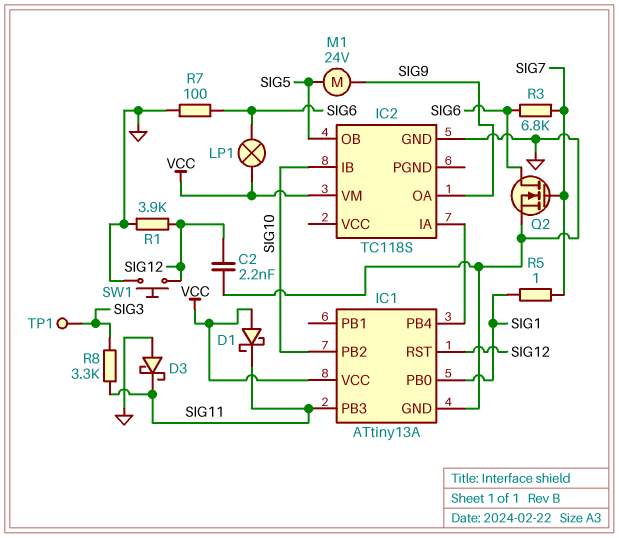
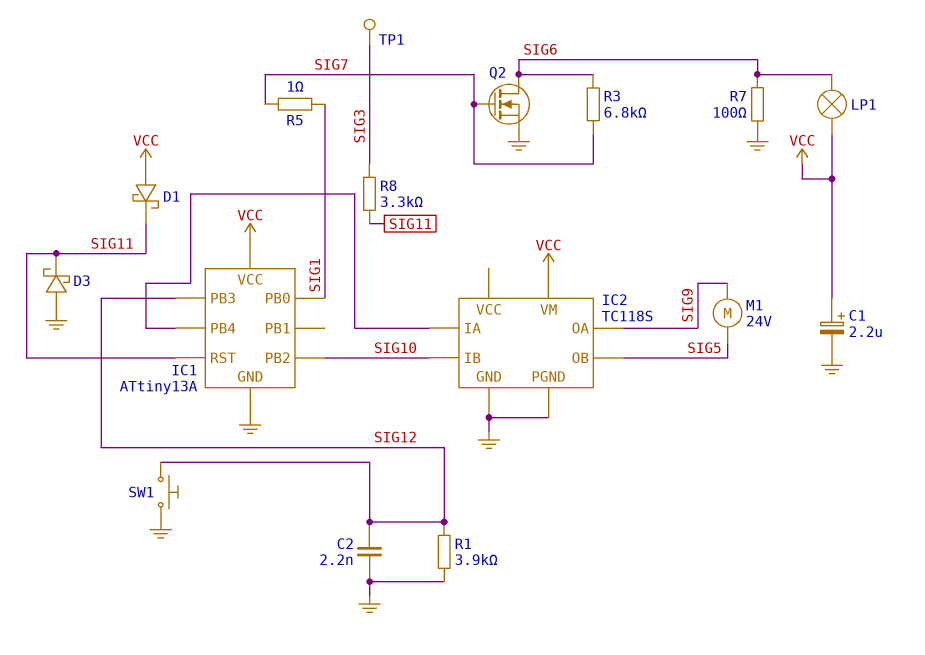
C1: none -> 2.2uF (plus VCC, minus GND)
IC1 pin PB3: SIG11 -> SIG12
IC1 pin RST: SIG12 -> SIG11
IC2 pin PGND: none -> GND

